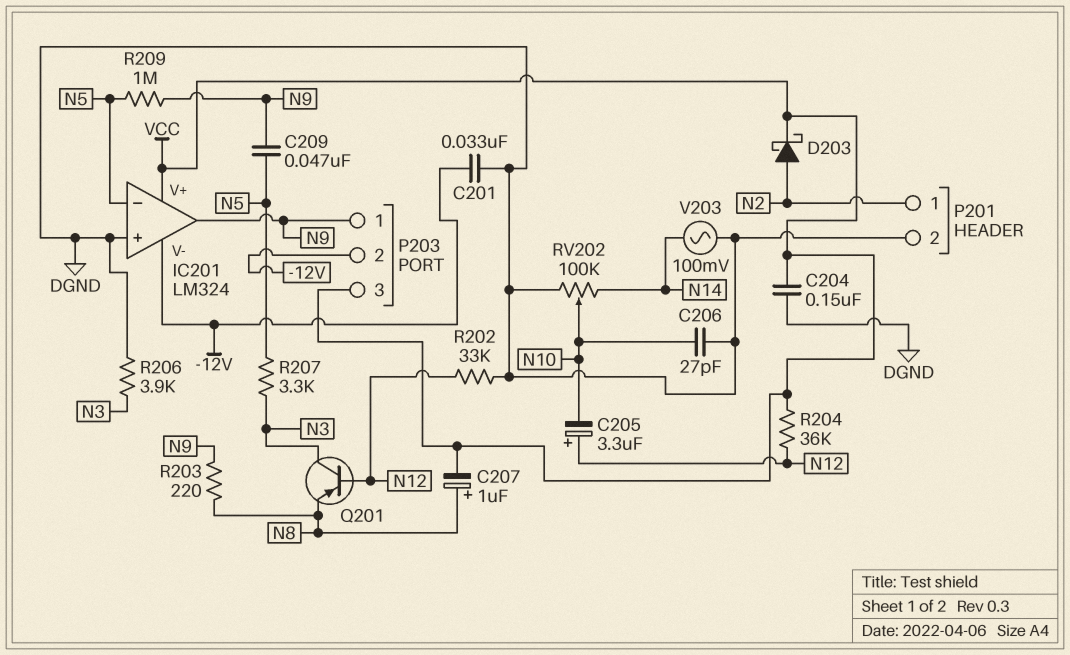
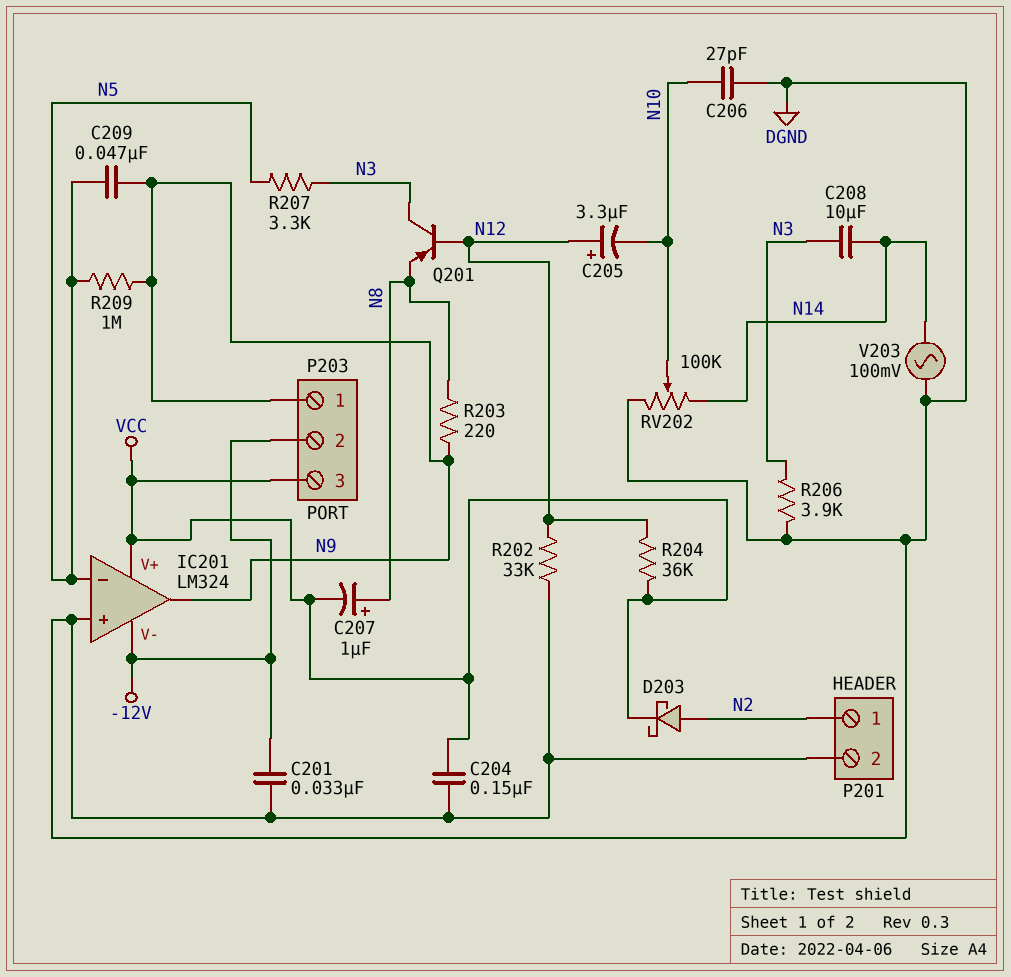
C208: none -> 10uF (N3, N14)

